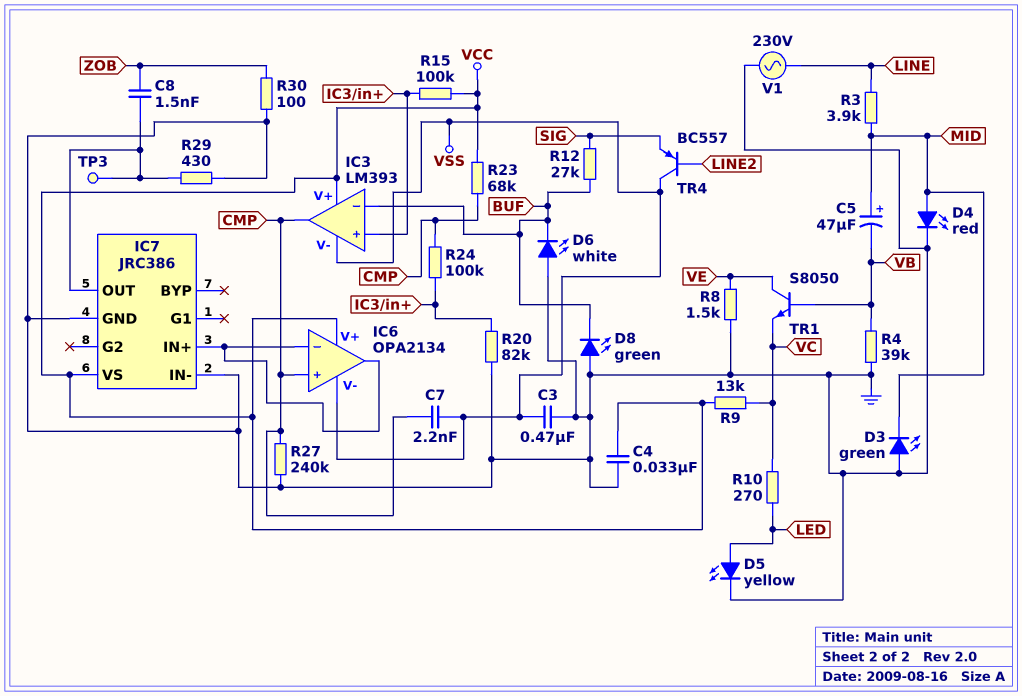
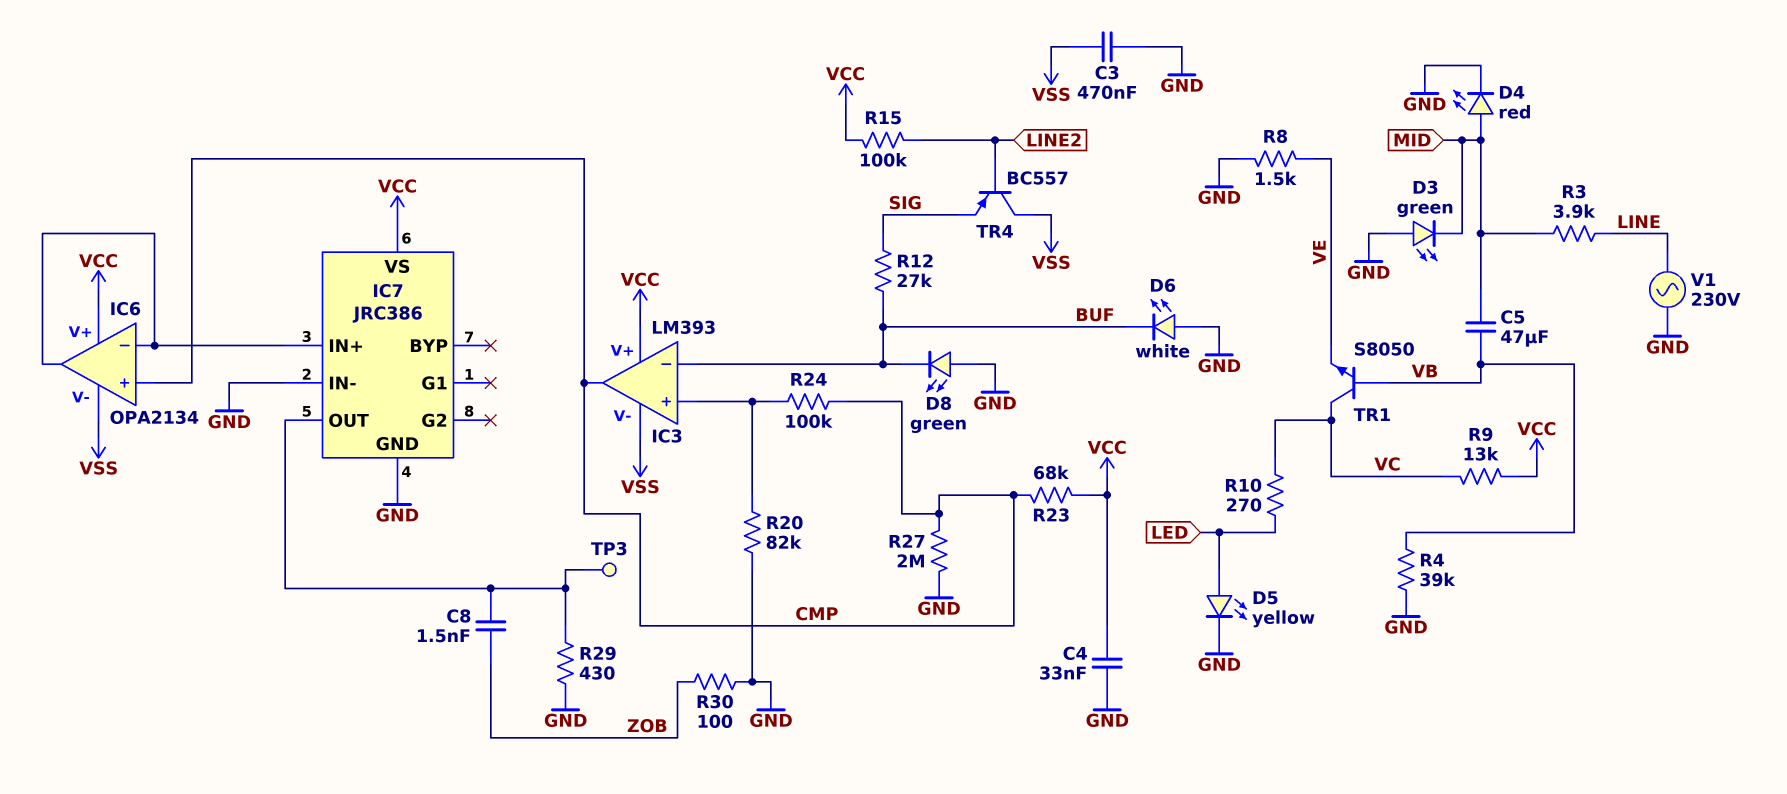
C5: 47uF (plus MID, minus VB) -> 47uF (MID, VB)
C7: 2.2nF (CMP, VSS) -> none
R15: 100k (IC3/in+, VCC) -> 100k (LINE2, VCC)
R27: 240k (CMP, GND) -> 2M (CMP, GND)
TR1: NPN S8050 (B VB, C VE, E VC) -> NPN S8050 (B VB, C VC, E VE)

